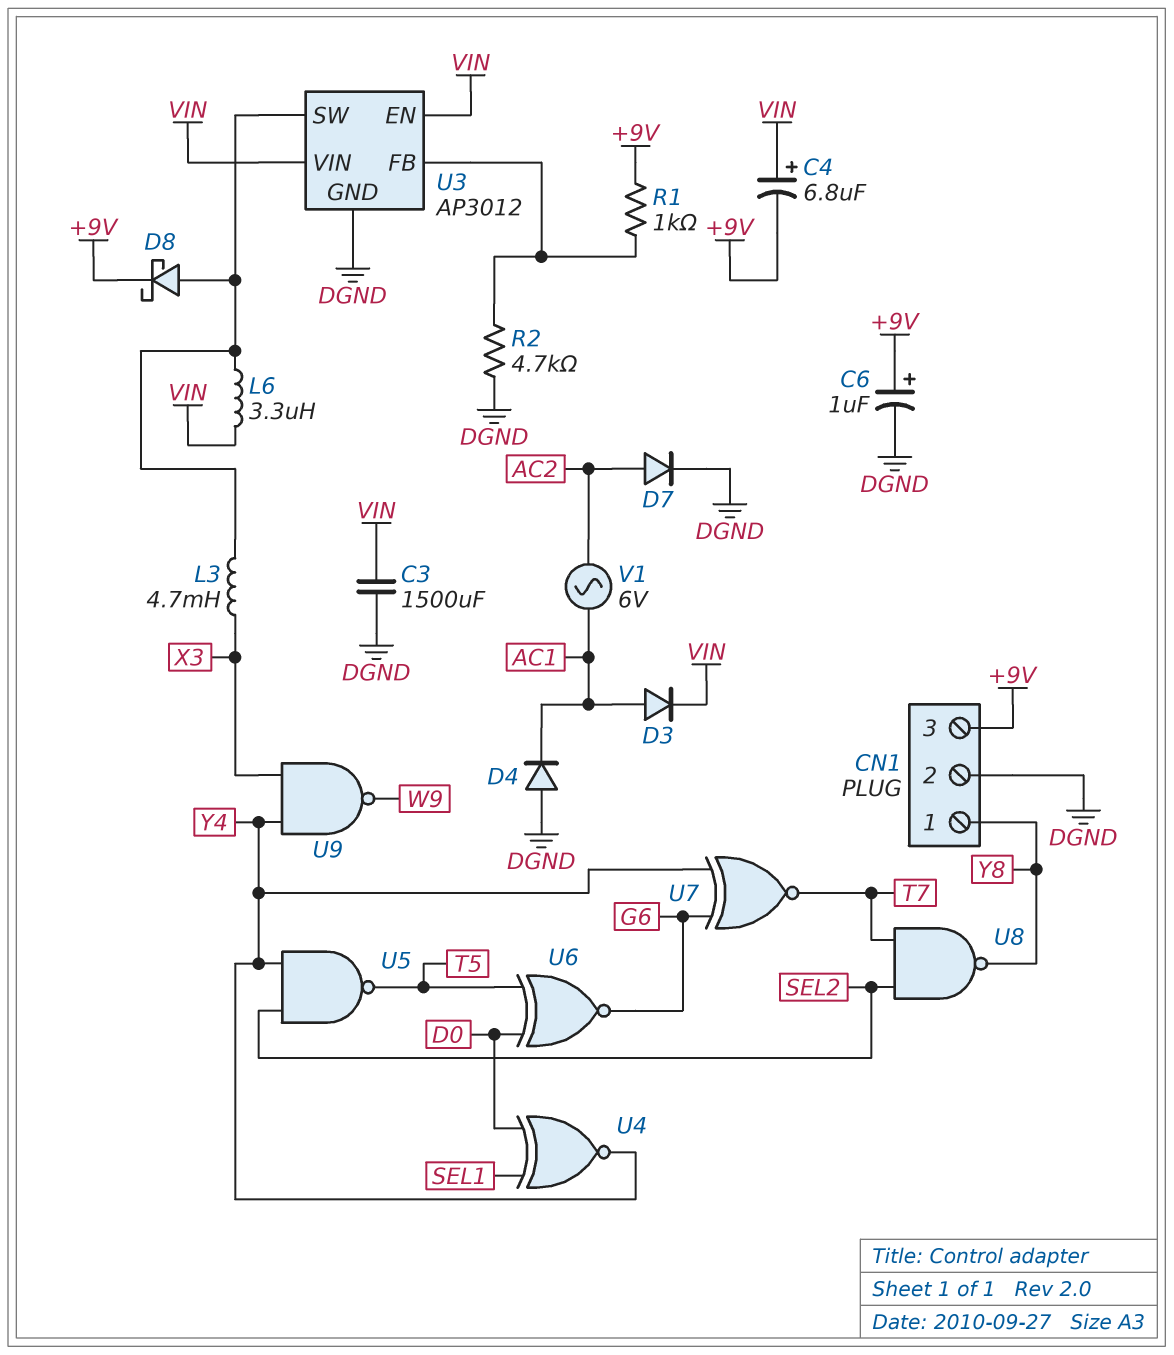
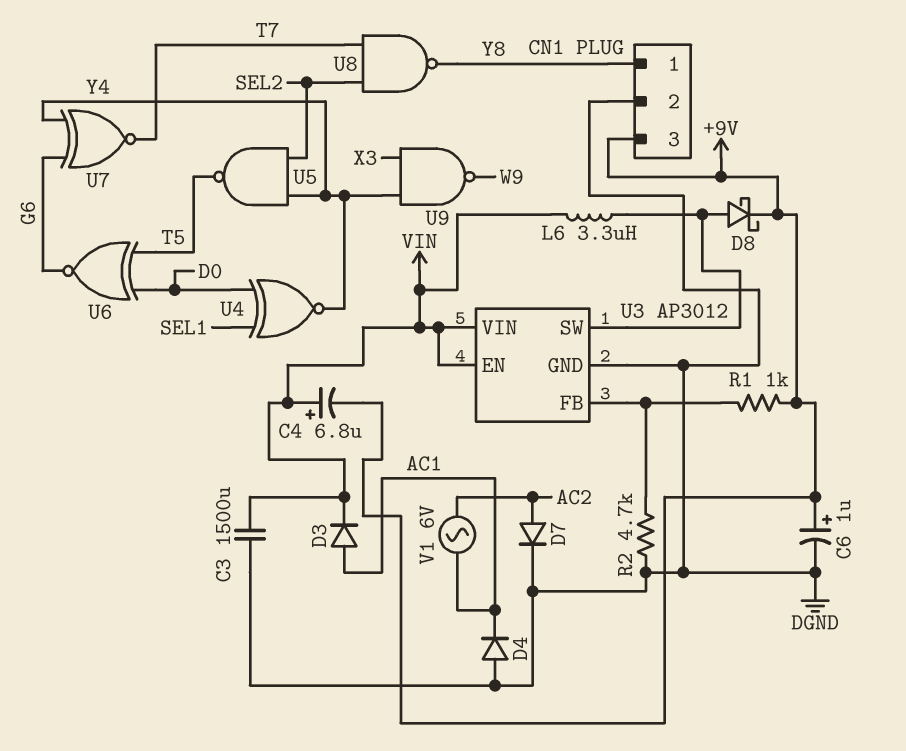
L3: 4.7mH (U3/SW, X3) -> none

